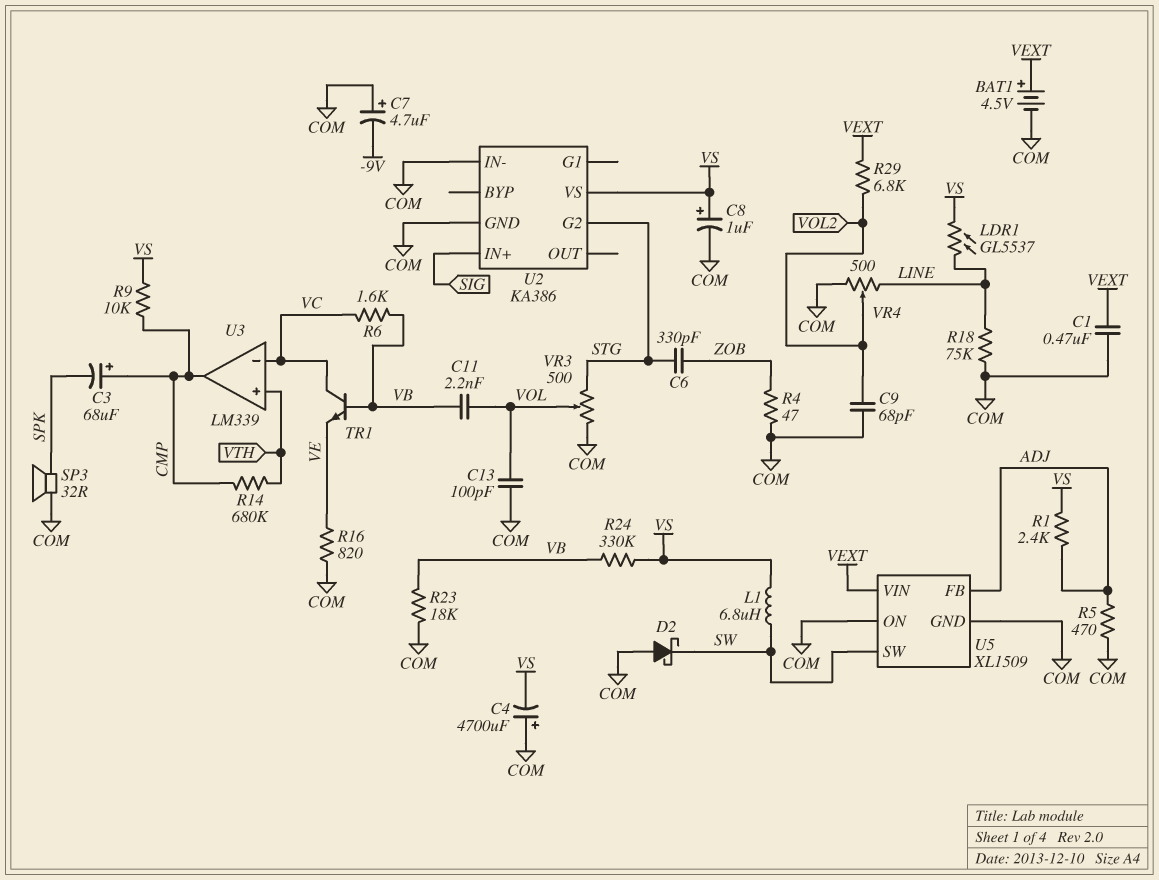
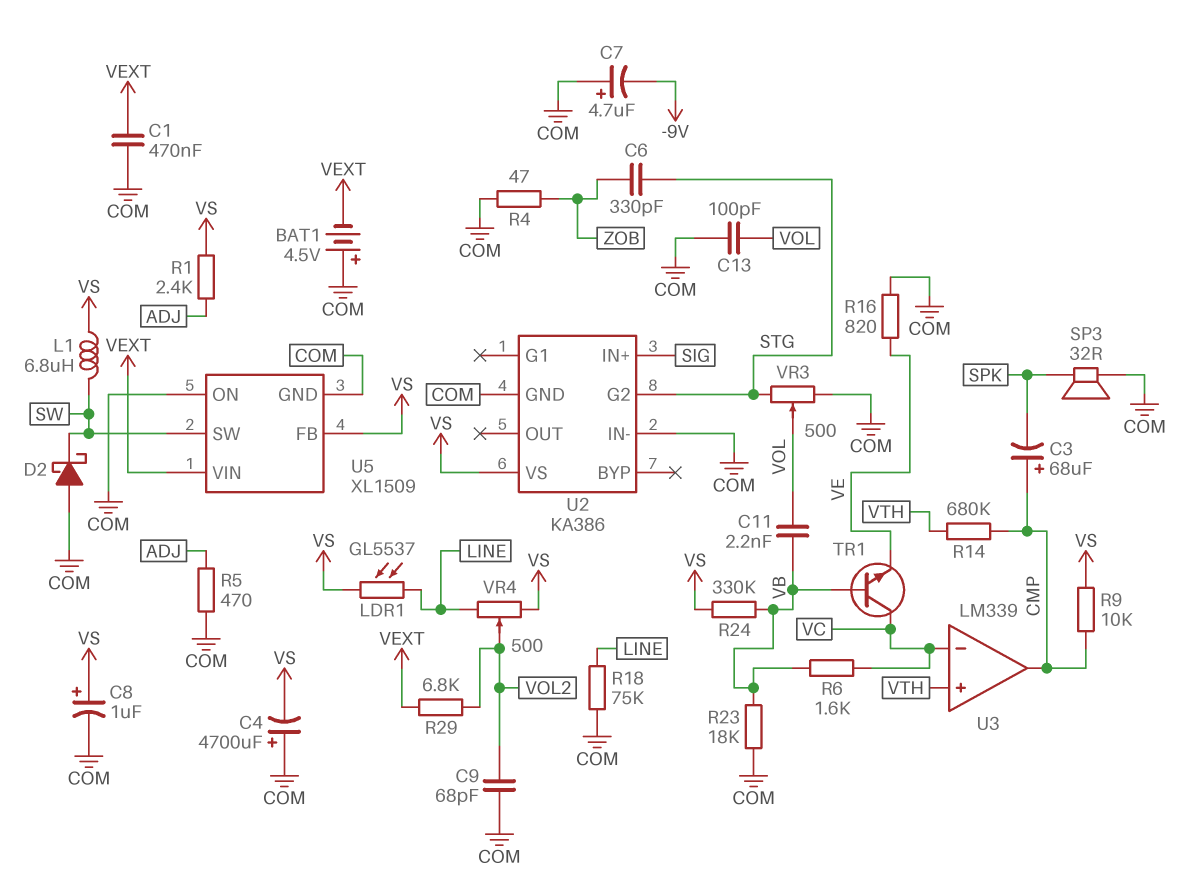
BAT1: 4.5V (plus VEXT, minus COM) -> 4.5V (plus COM, minus VEXT)
U5 pin FB: ADJ -> VS
VR4: 500 (COM, LINE, wiper VOL2) -> 500 (LINE, VS, wiper VOL2)

